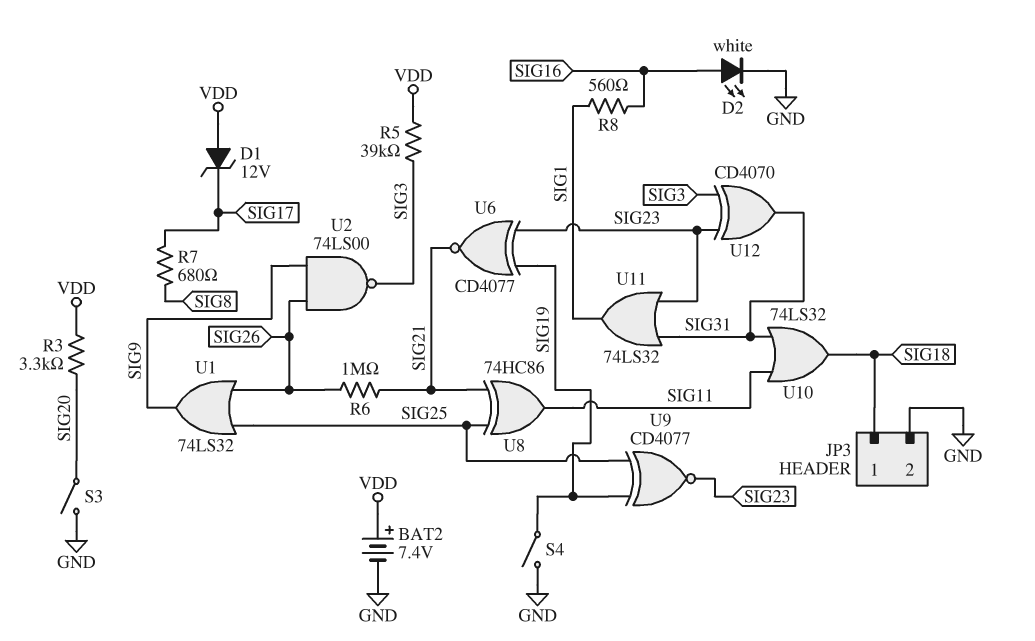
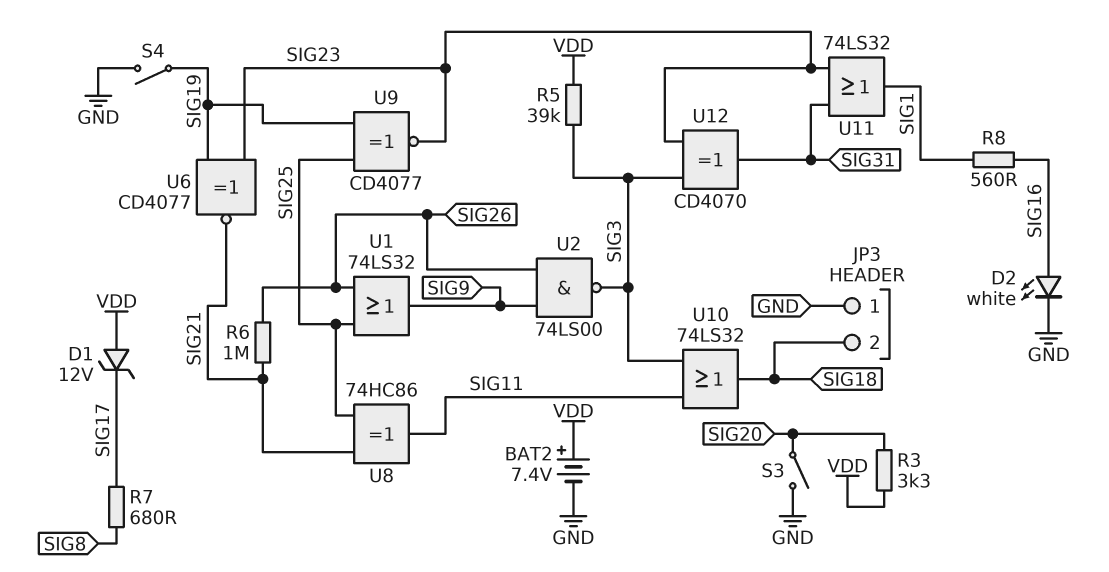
JP3 pin 1: SIG18 -> GND
JP3 pin 2: GND -> SIG18
U10: OR 74LS32 (in SIG11, in SIG31, out SIG18) -> OR 74LS32 (in SIG3, in SIG11, out SIG18)

